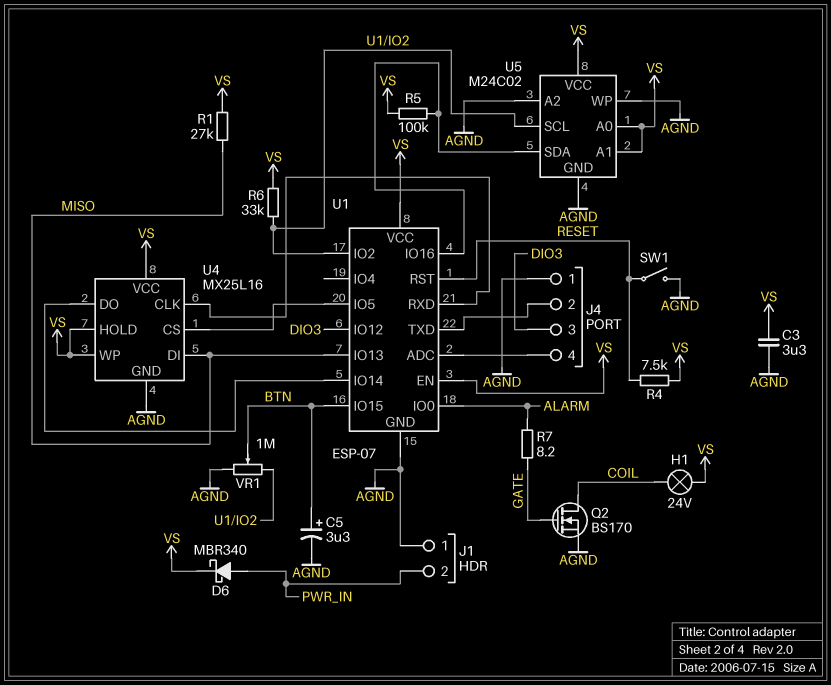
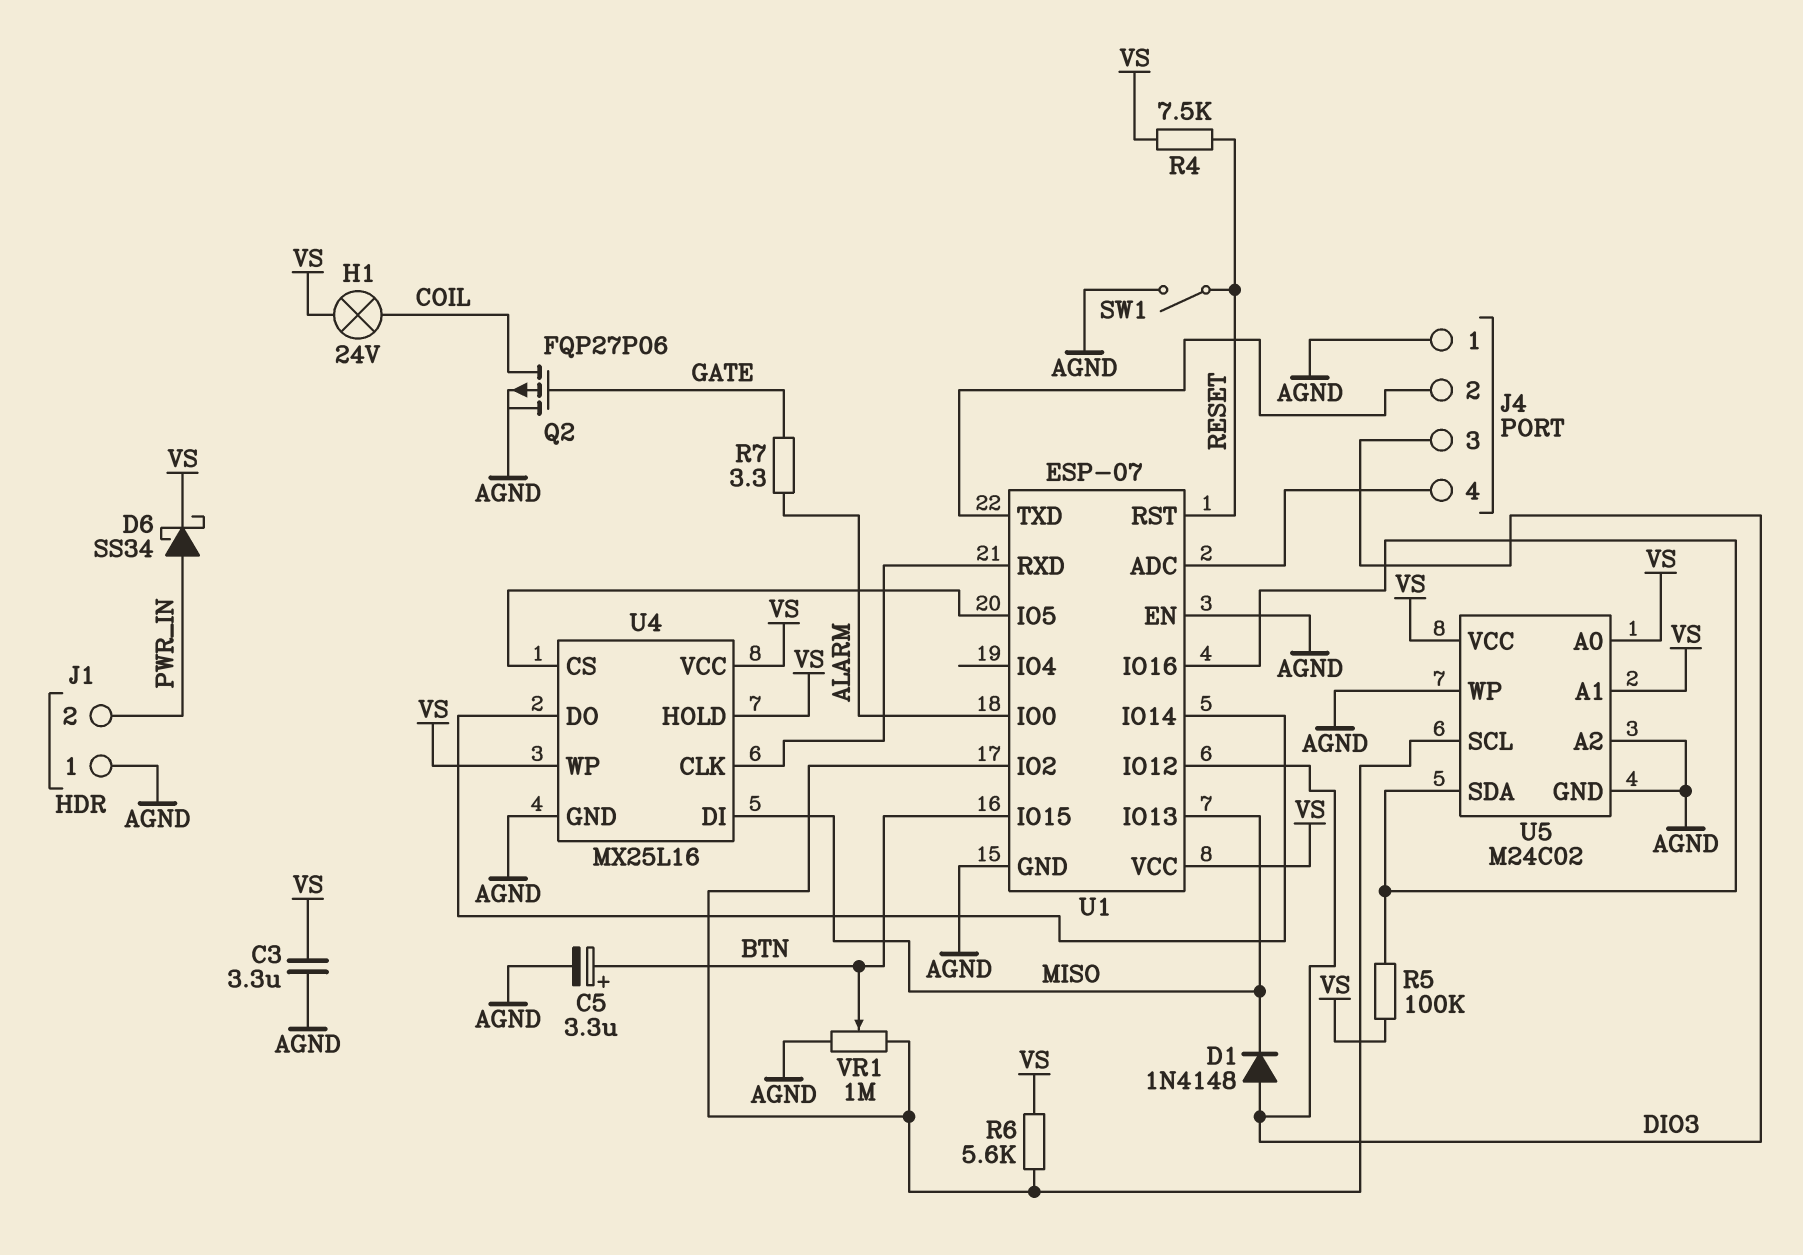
D1: none -> diode 1N4148 (A DIO3, K MISO)
D6: schottky MBR340 (A PWR_IN, K VS) -> schottky SS34 (A PWR_IN, K VS)
Q2: NMOS BS170 (G GATE, D COIL, S AGND) -> PMOS FQP27P06 (G GATE, D COIL, S AGND)
R1: 27k (MISO, VS) -> none
R6: 33k (U1/IO2, VS) -> 5.6k (U1/IO2, VS)
R7: 8.2 (ALARM, GATE) -> 3.3 (ALARM, GATE)
U1 pin EN: VS -> AGND

